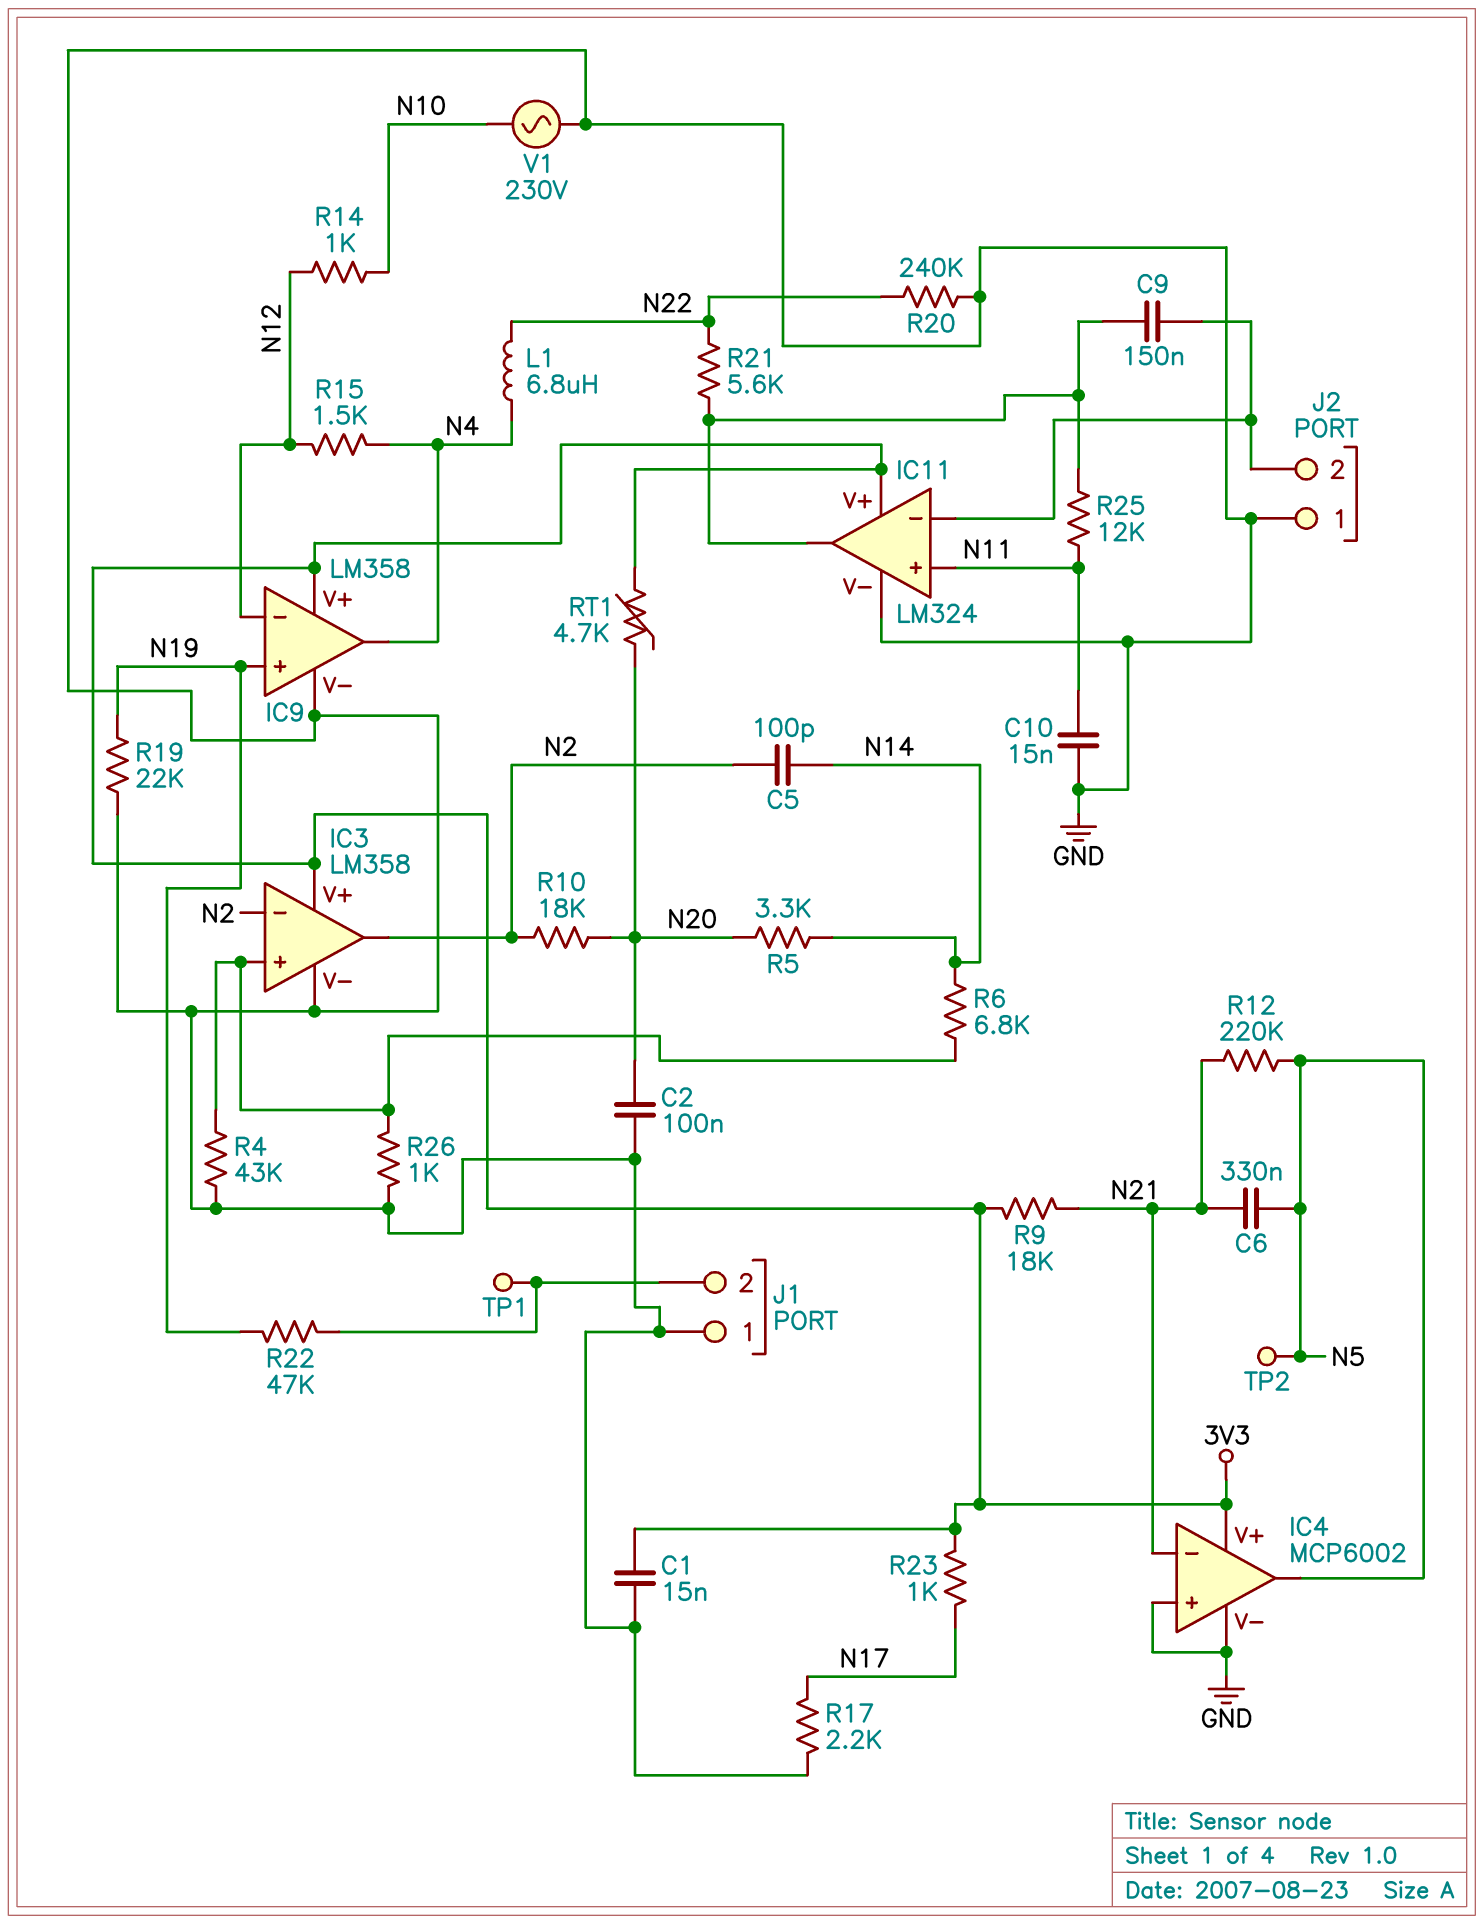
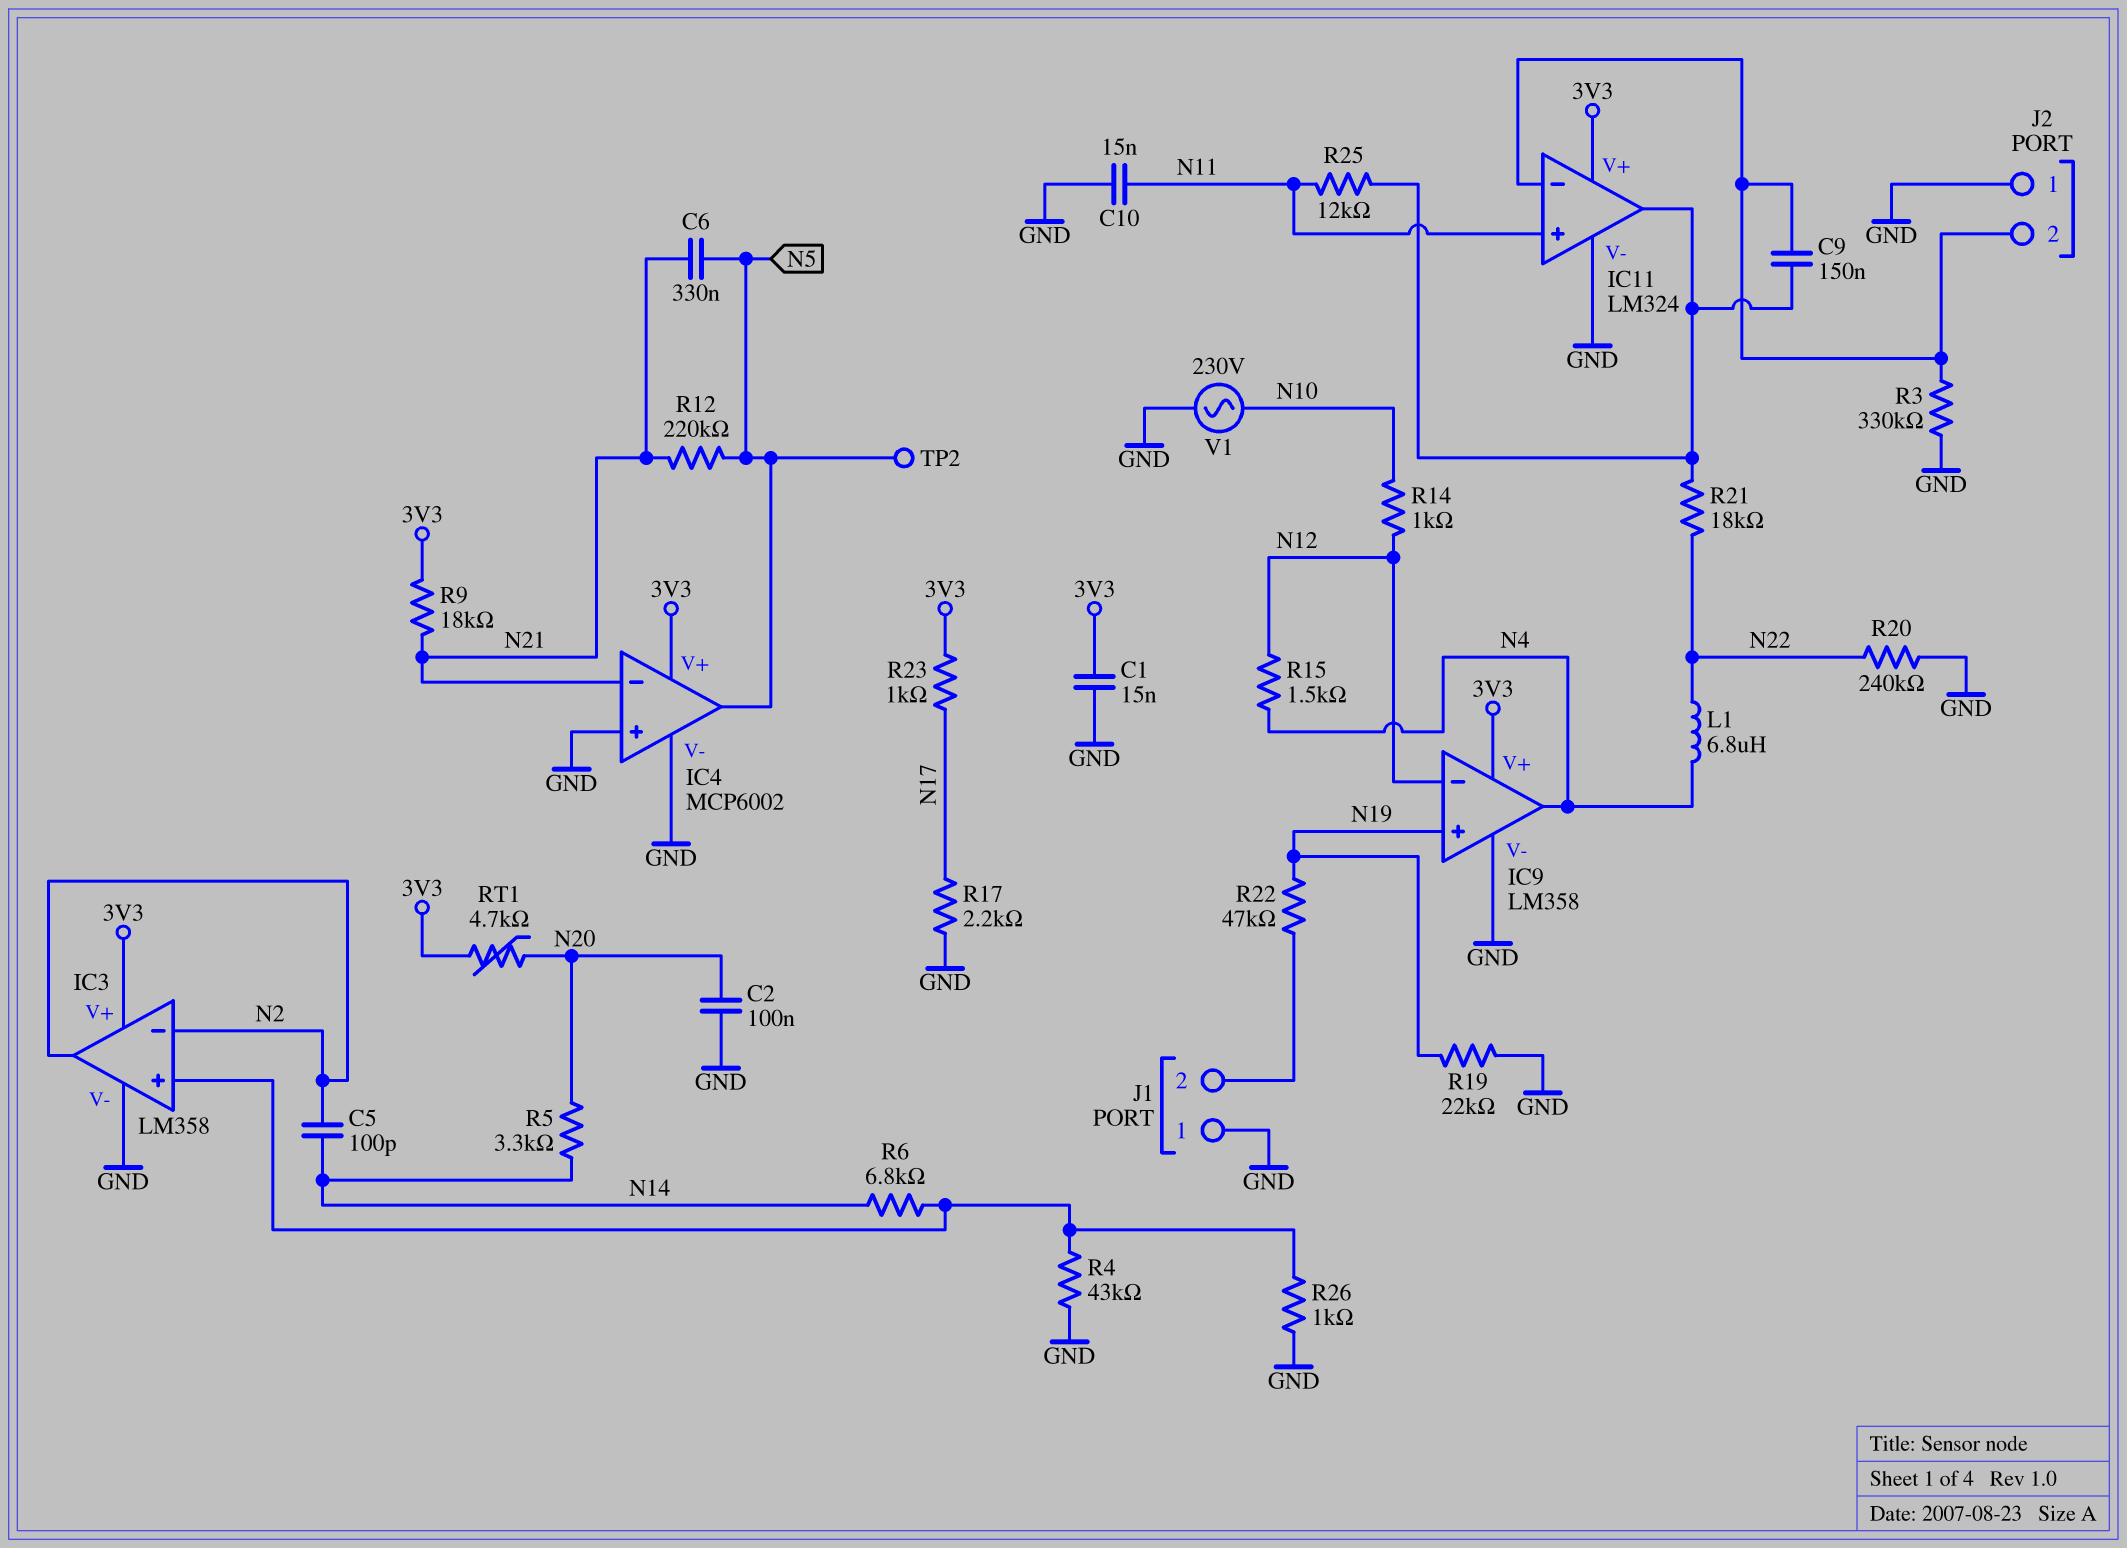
R3: none -> 330k (GND, IC11/in-)
R10: 18k (N2, N20) -> none
R21: 5.6k (IC11/out, N22) -> 18k (IC11/out, N22)
TP1: test point (J1/2) -> none

